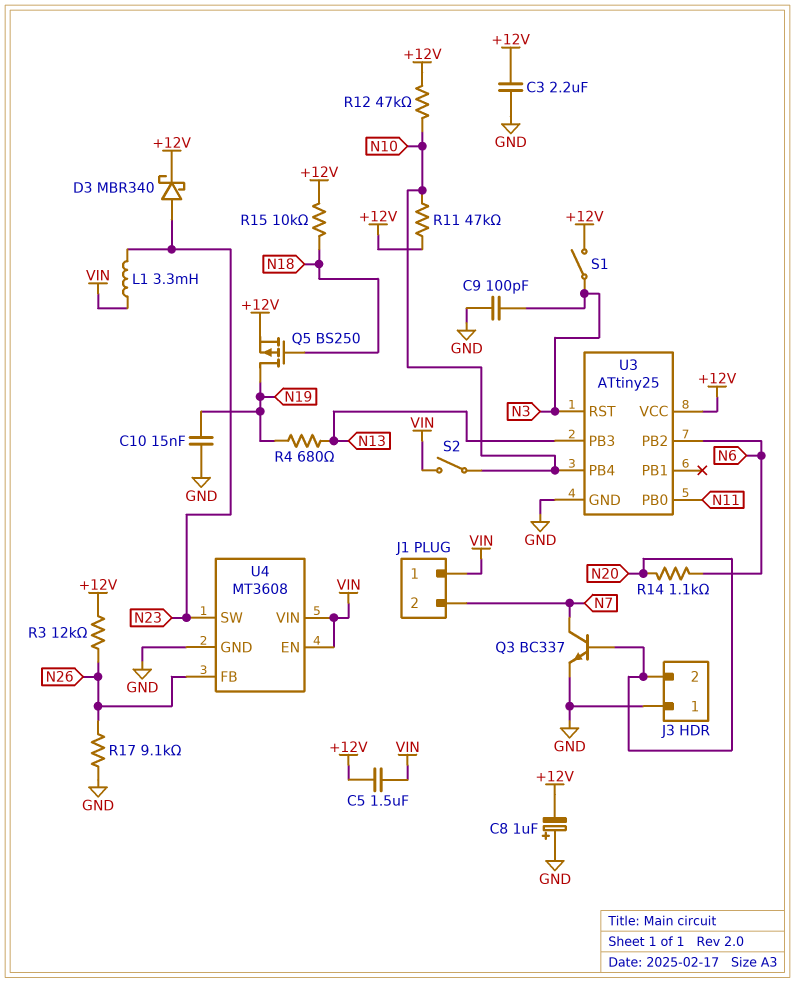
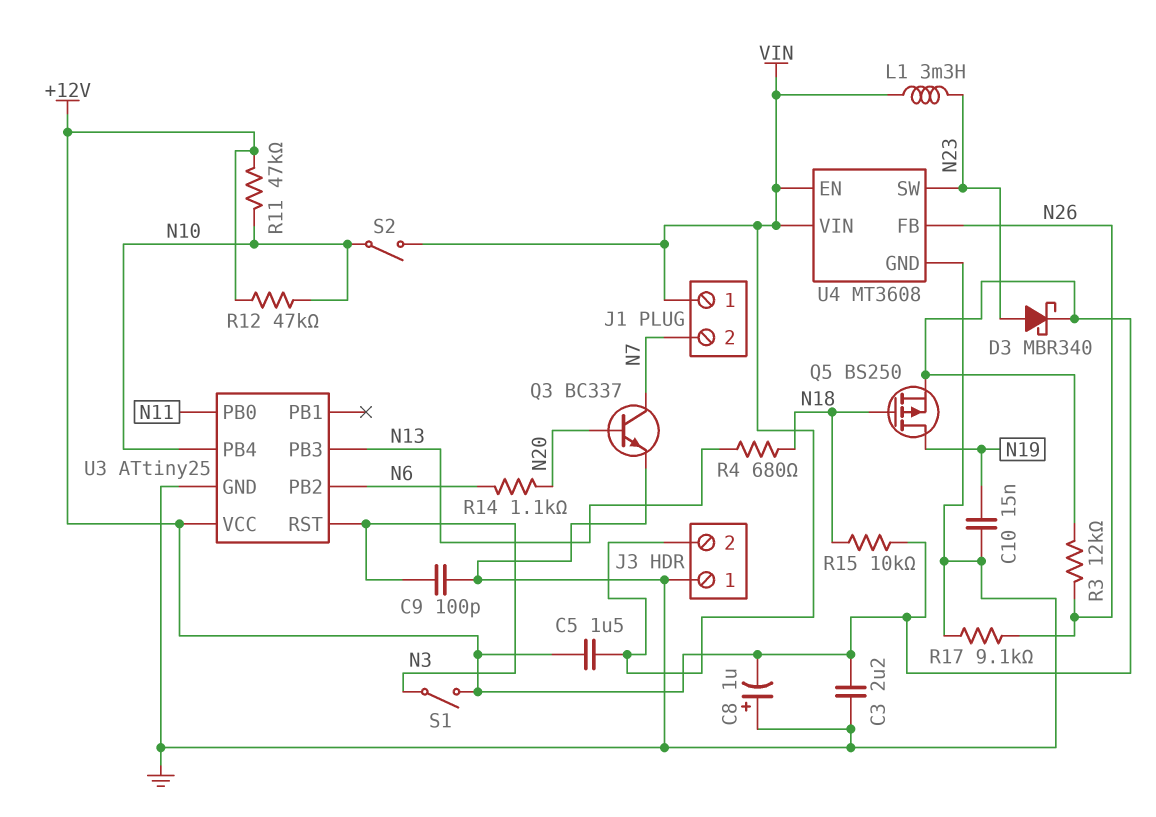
J3 pin 2: N20 -> VIN
R4: 680 (N13, N19) -> 680 (N13, N18)

